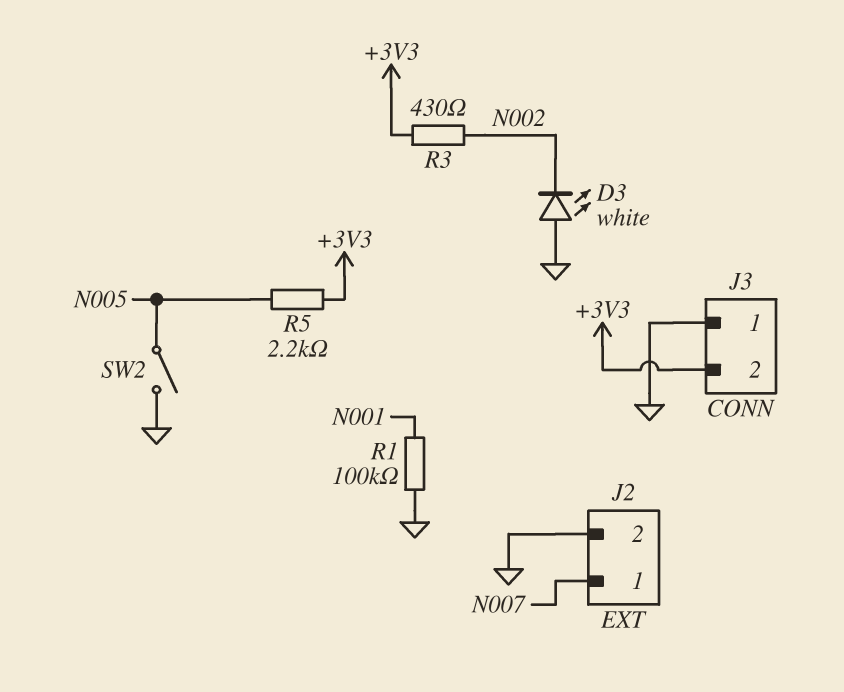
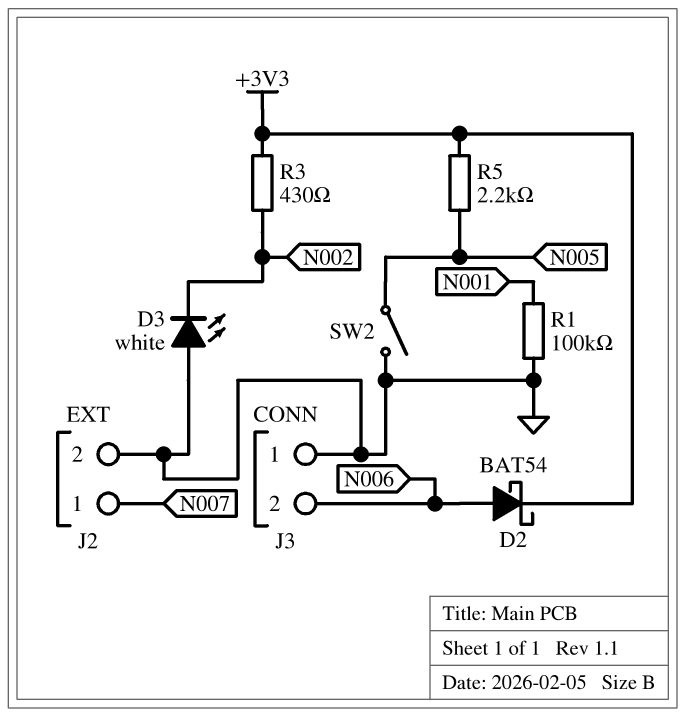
D2: none -> schottky BAT54 (A N006, K +3V3)
J3 pin 2: +3V3 -> N006

